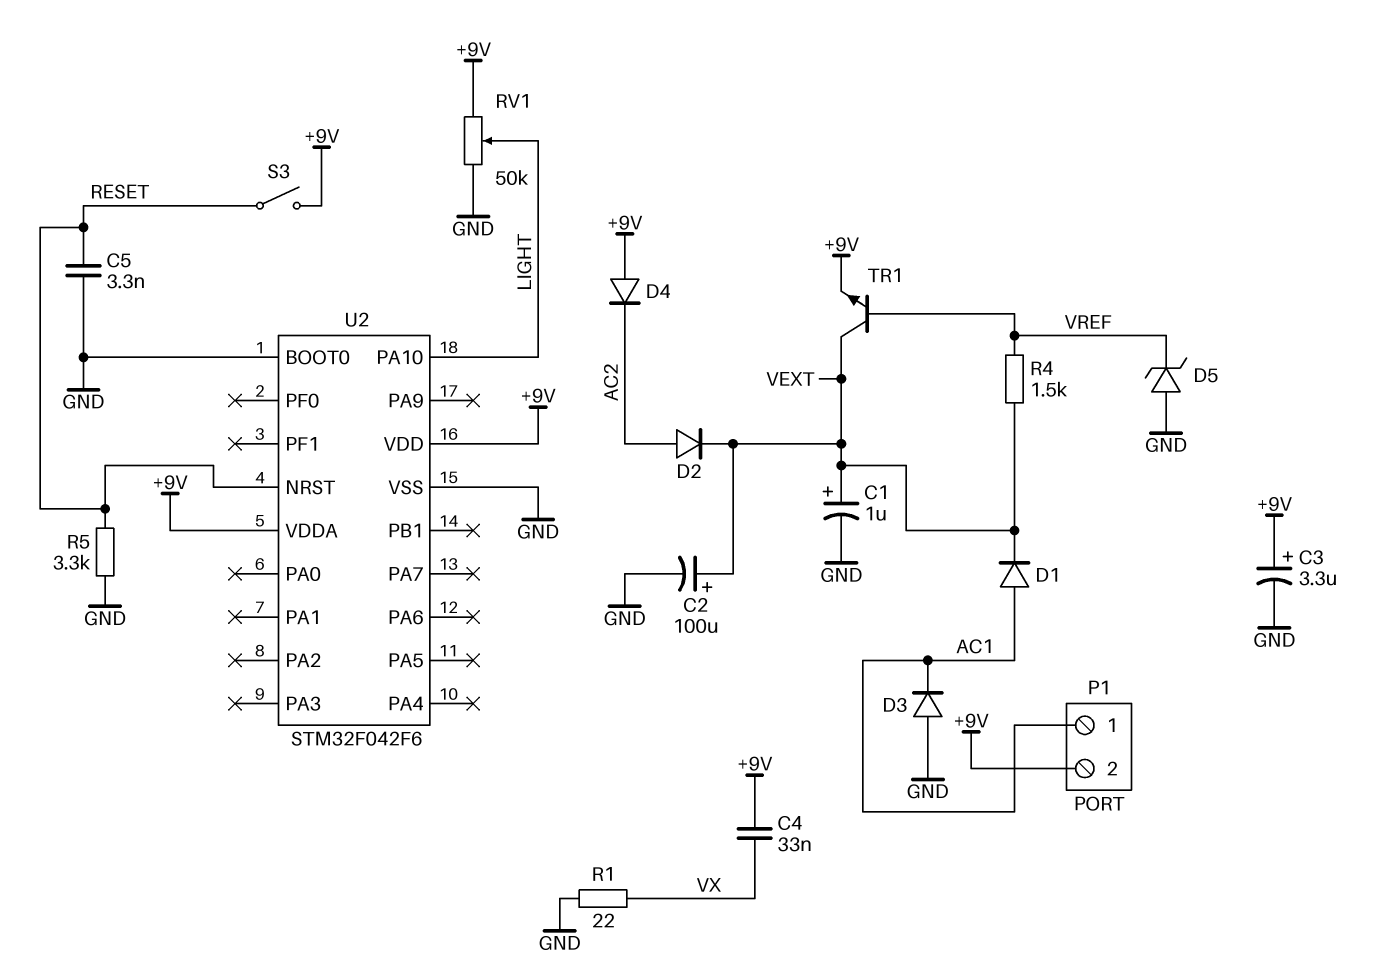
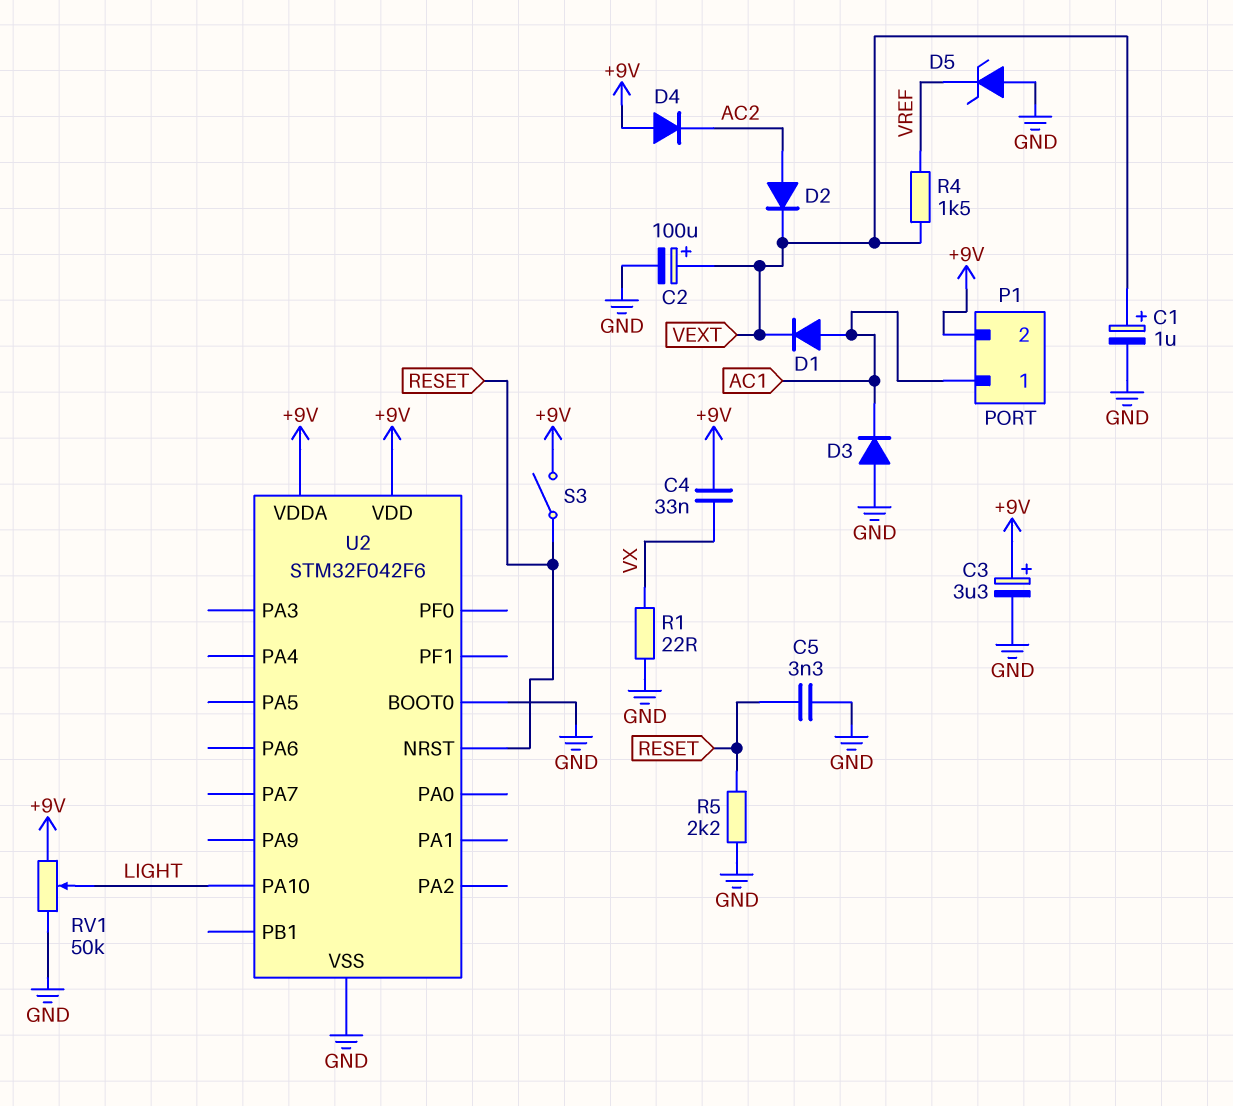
R5: 3.3k (GND, RESET) -> 2.2k (GND, RESET)
TR1: NPN (B VREF, C VEXT, E +9V) -> none

